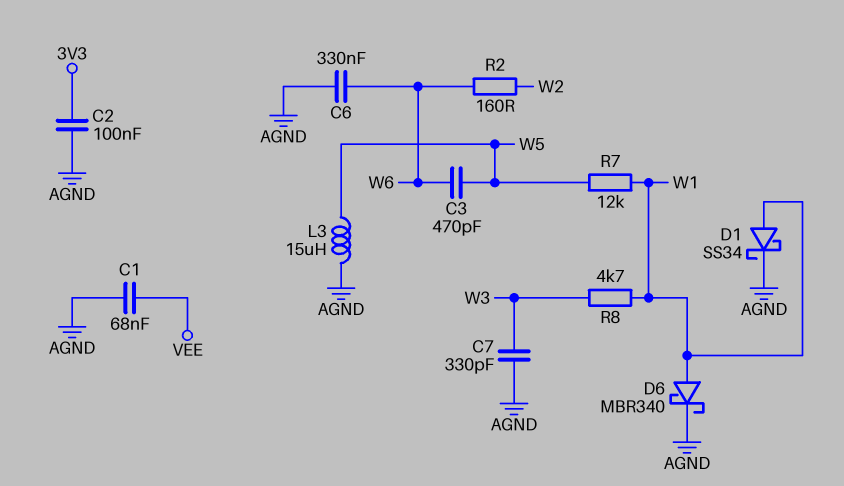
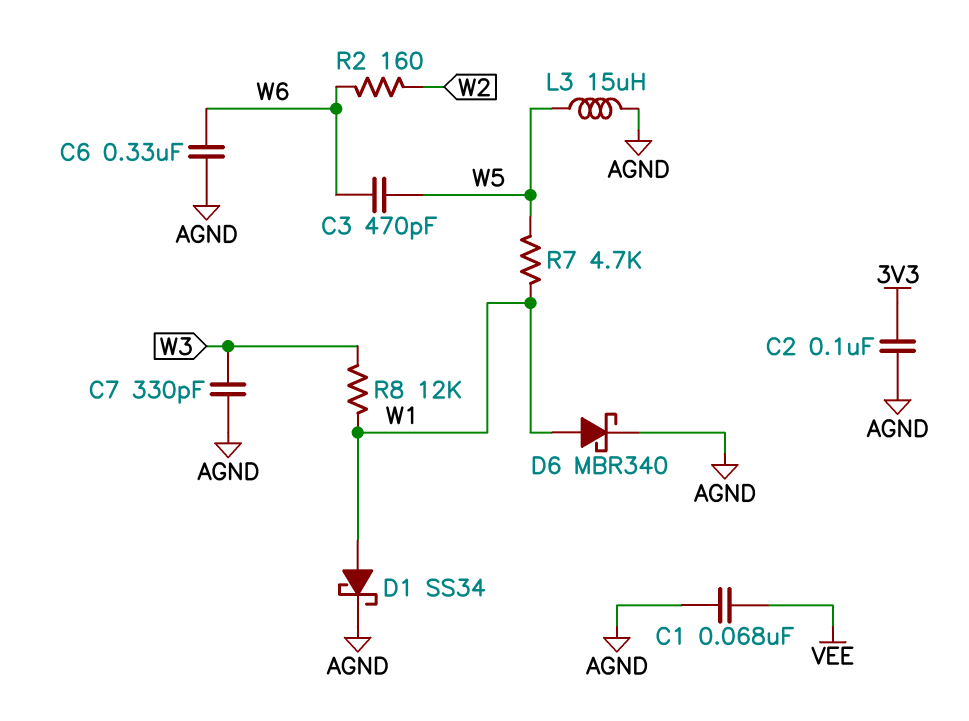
R7: 12k (W1, W5) -> 4.7k (W1, W5)
R8: 4.7k (W1, W3) -> 12k (W1, W3)

